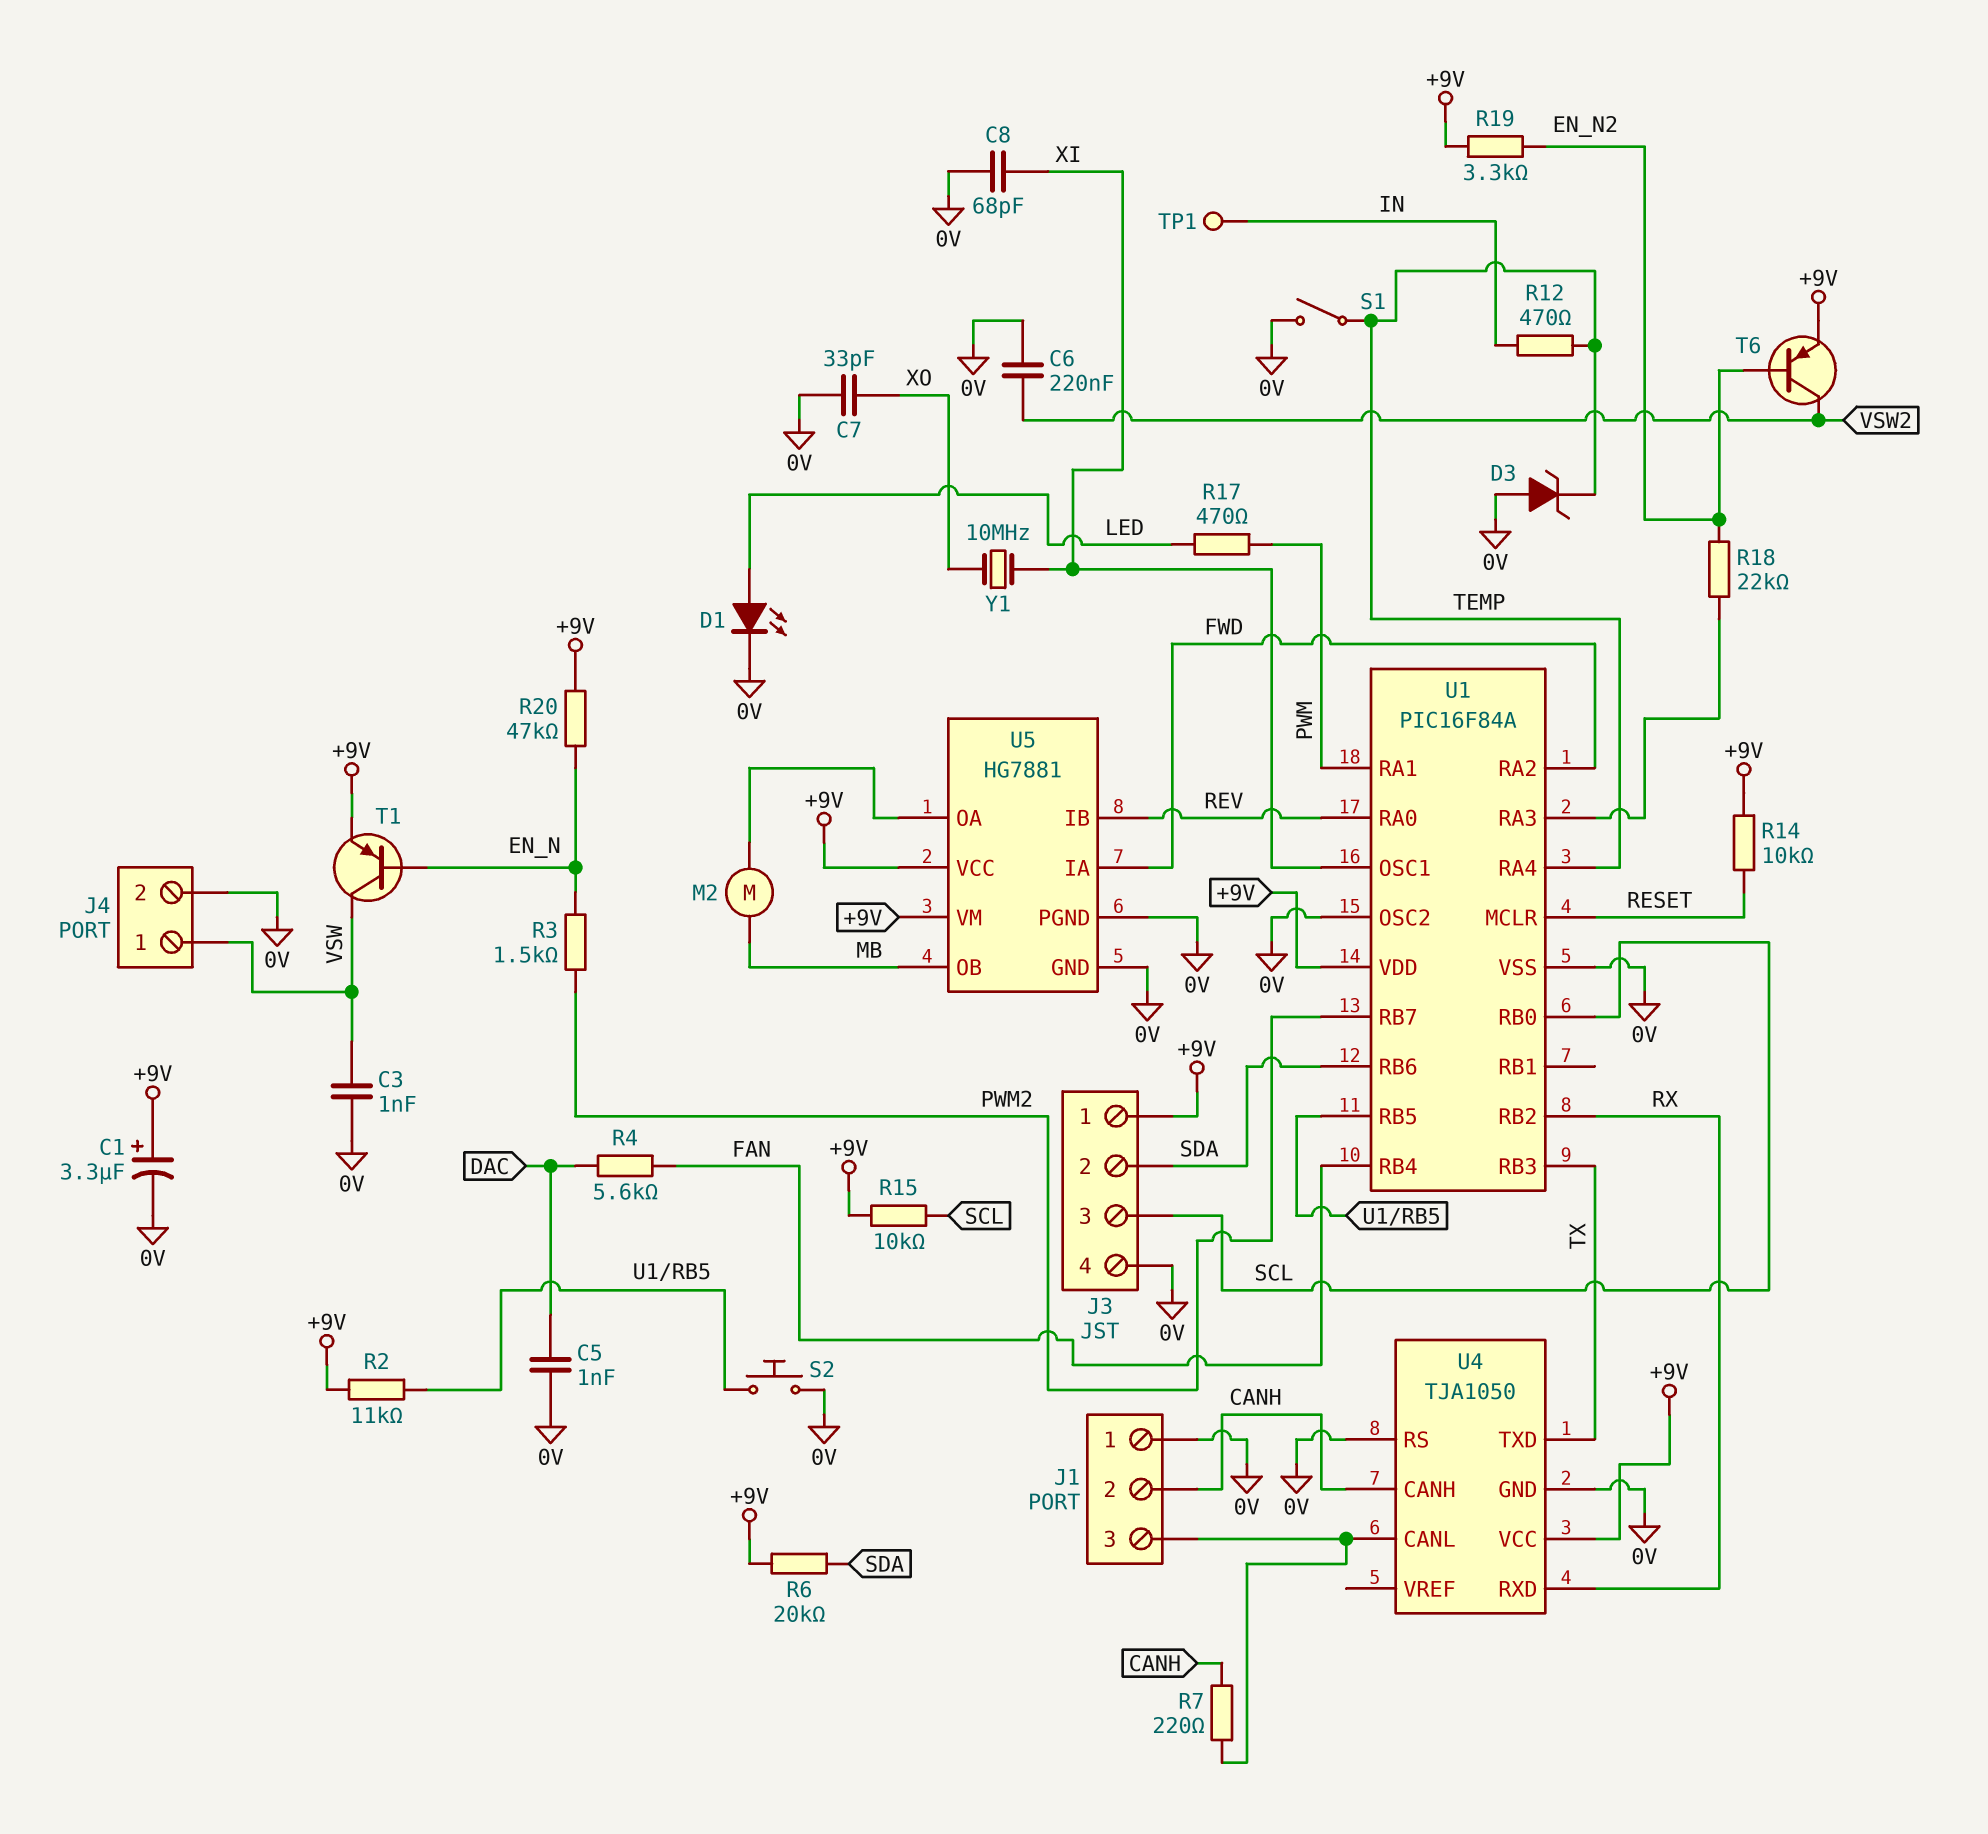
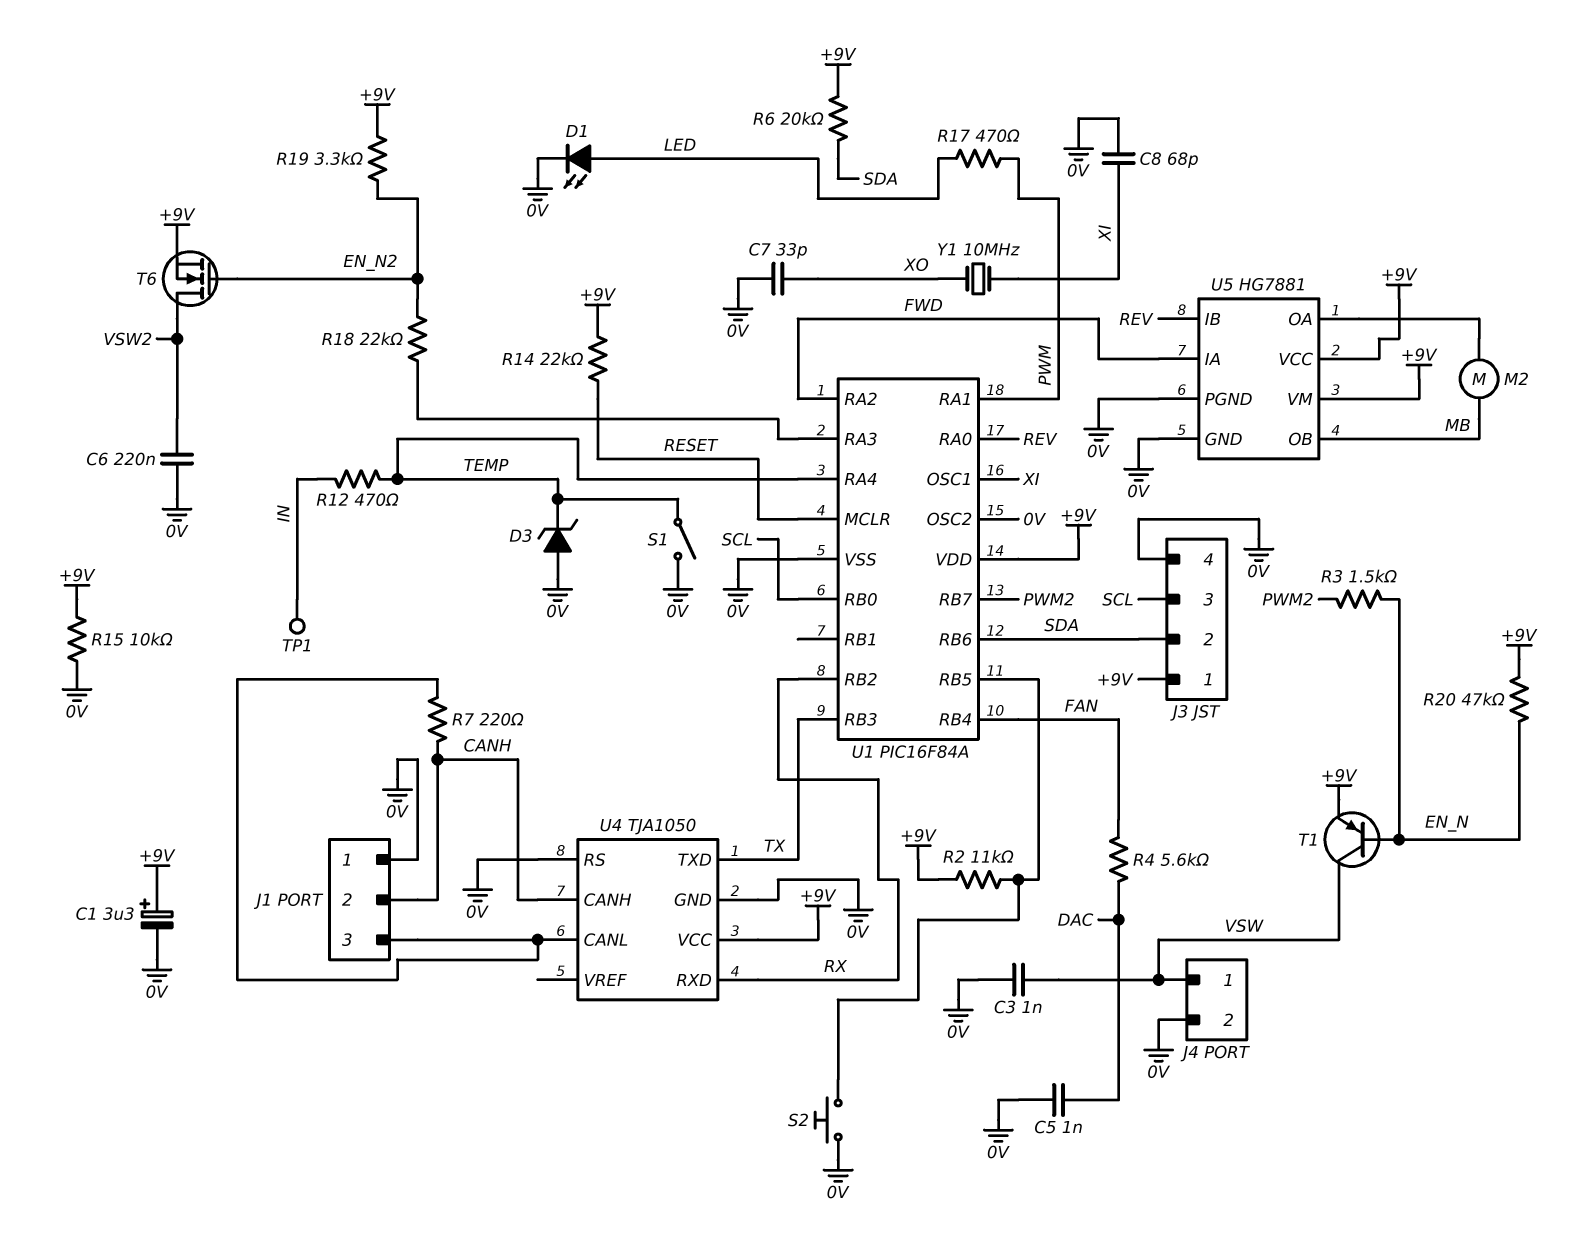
R14: 10k (+9V, RESET) -> 22k (+9V, RESET)
R15: 10k (+9V, SCL) -> 10k (+9V, 0V)
T6: PNP (B EN_N2, C VSW2, E +9V) -> NMOS (G EN_N2, D VSW2, S +9V)

